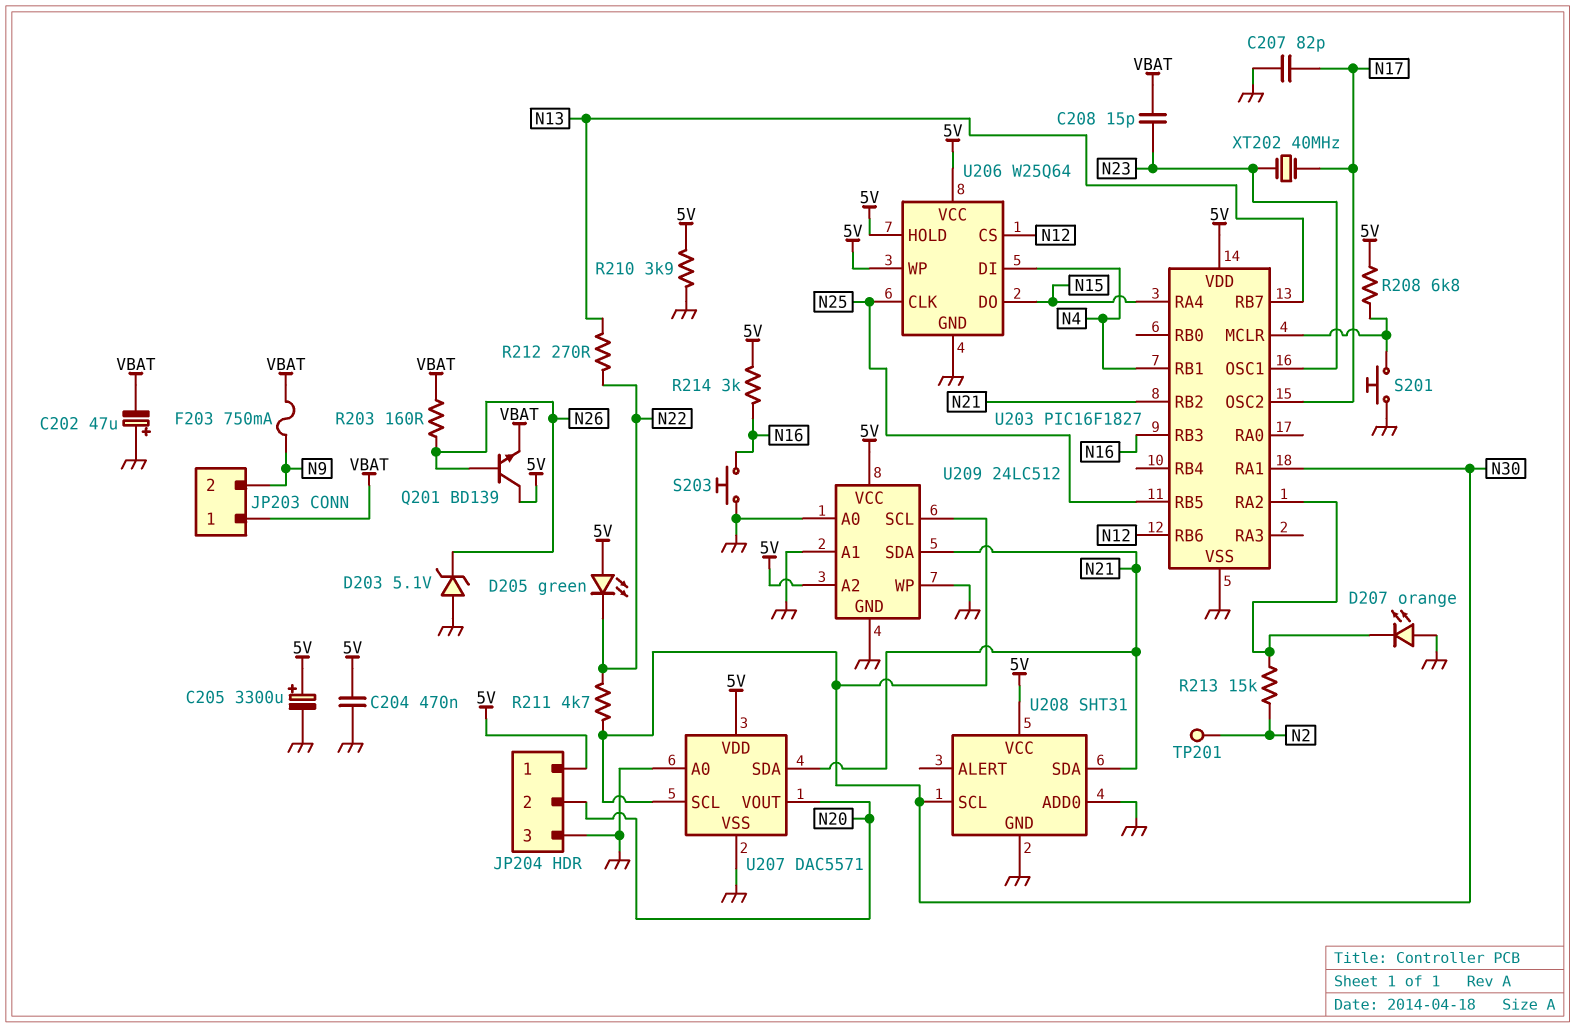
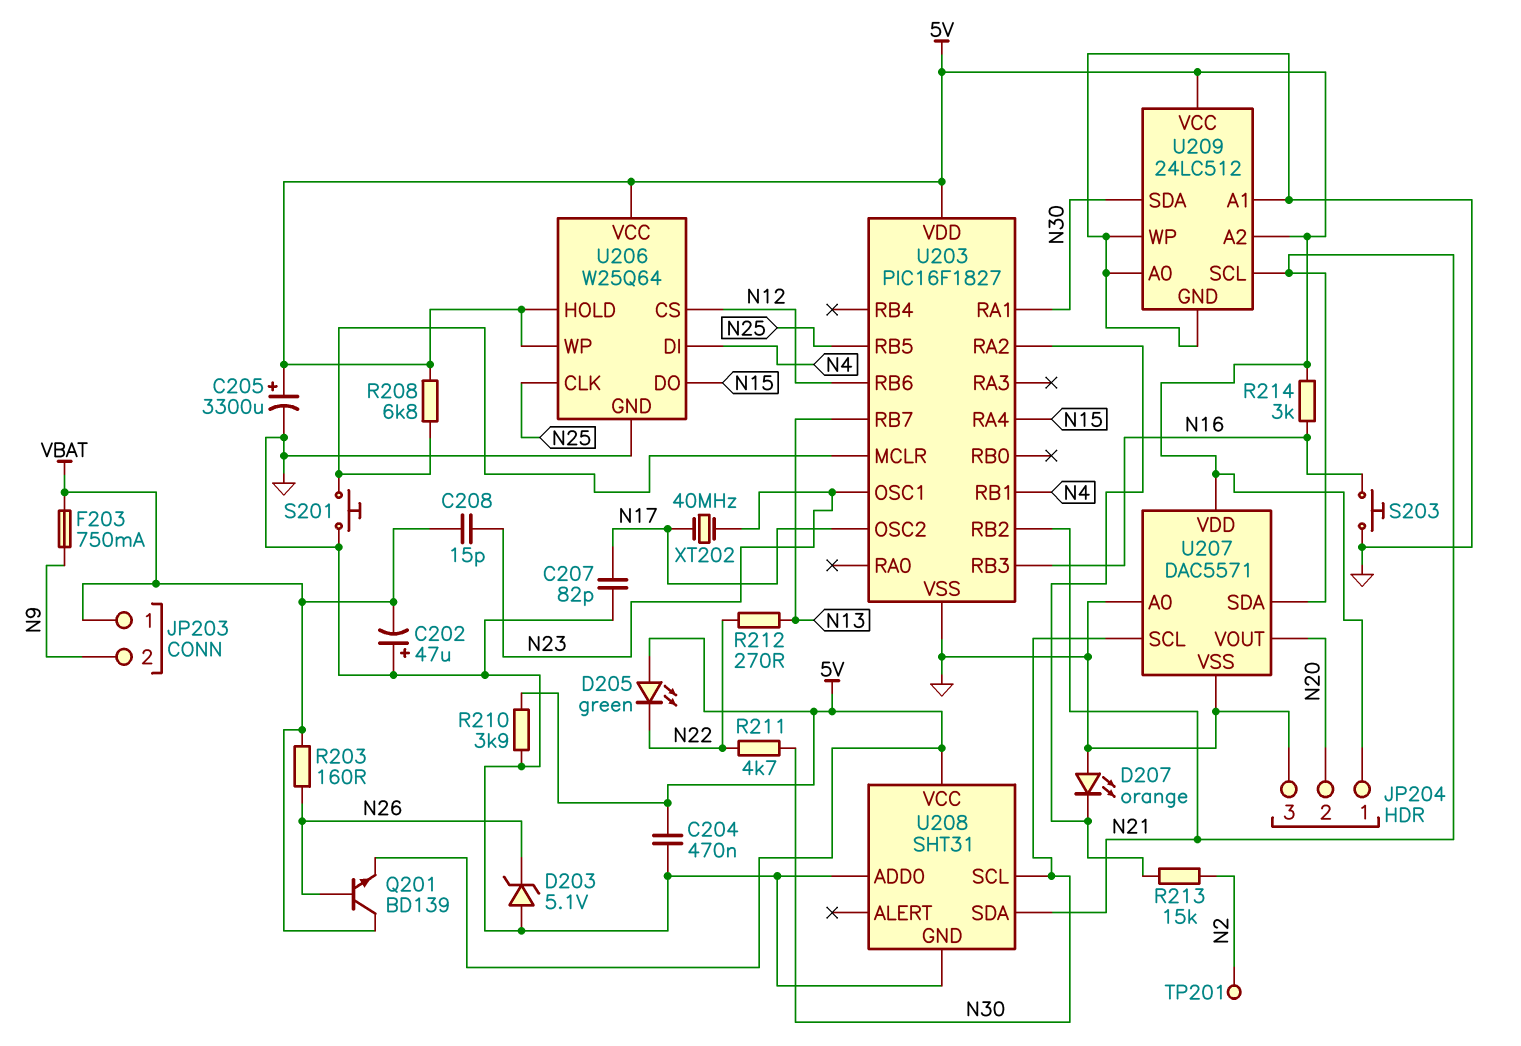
Q201: NPN BD139 (B N26, C 5V, E VBAT) -> NPN BD139 (B N26, C VBAT, E 5V)
U209 pin SCL: N30 -> N21
U209 pin SDA: N21 -> N30

